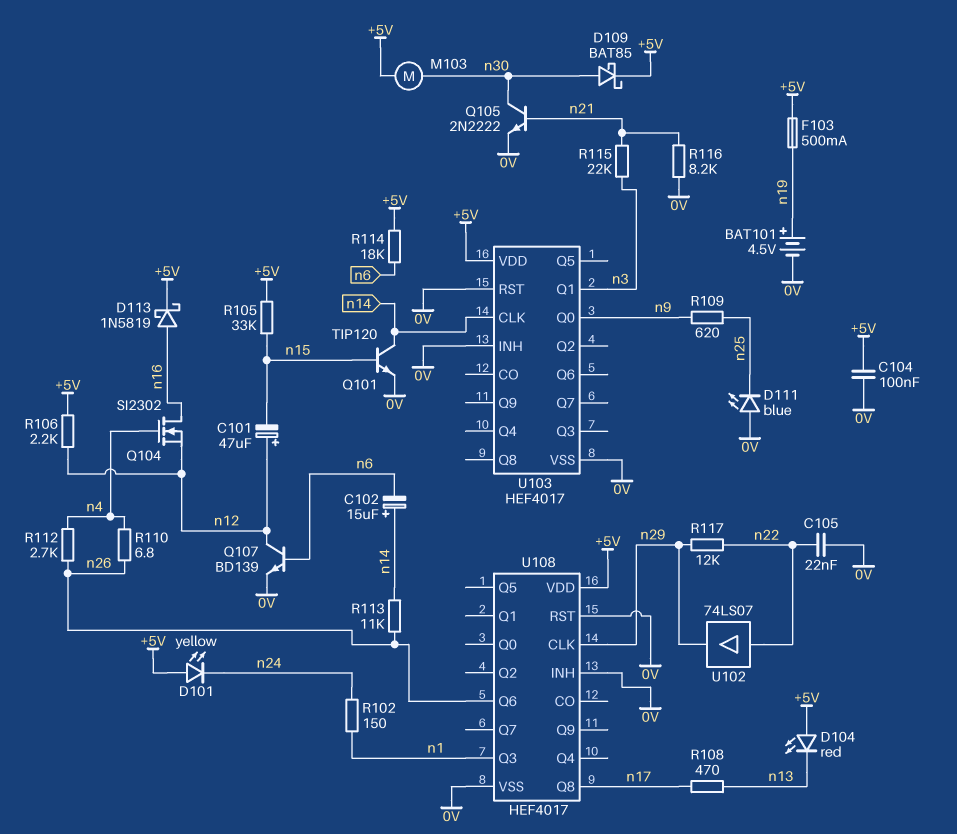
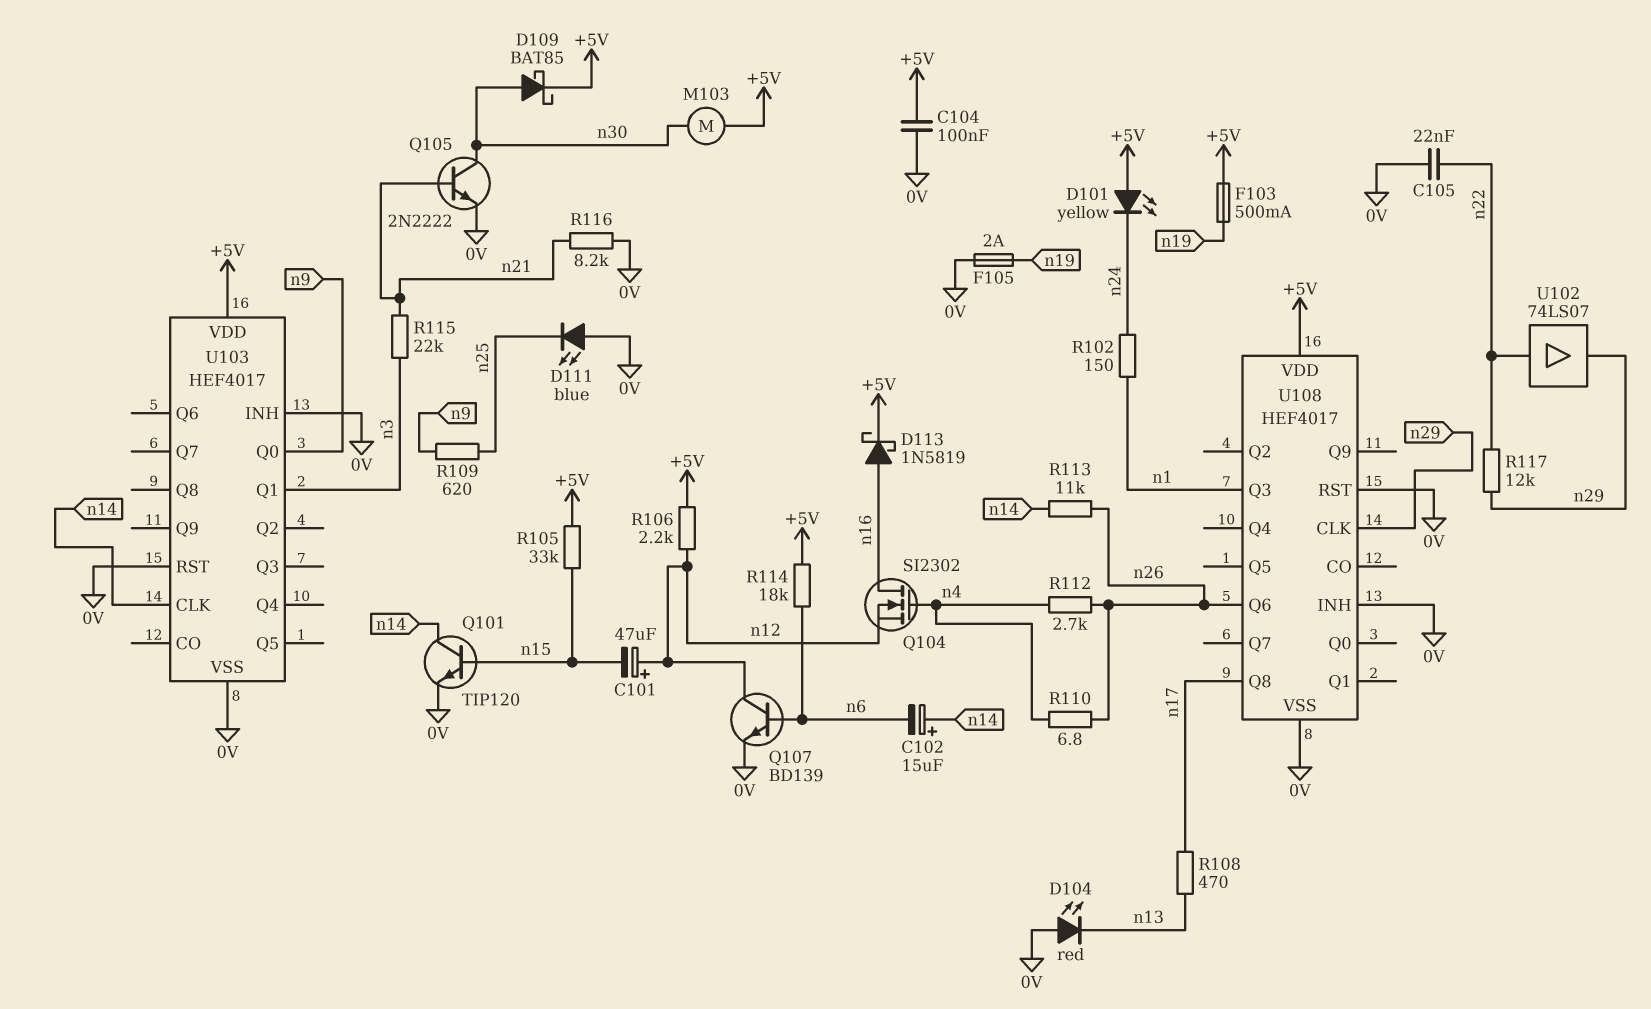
BAT101: 4.5V (plus n19, minus 0V) -> none
D104: LED red (A +5V, K n13) -> LED red (A 0V, K n13)
F105: none -> 2A (0V, n19)

